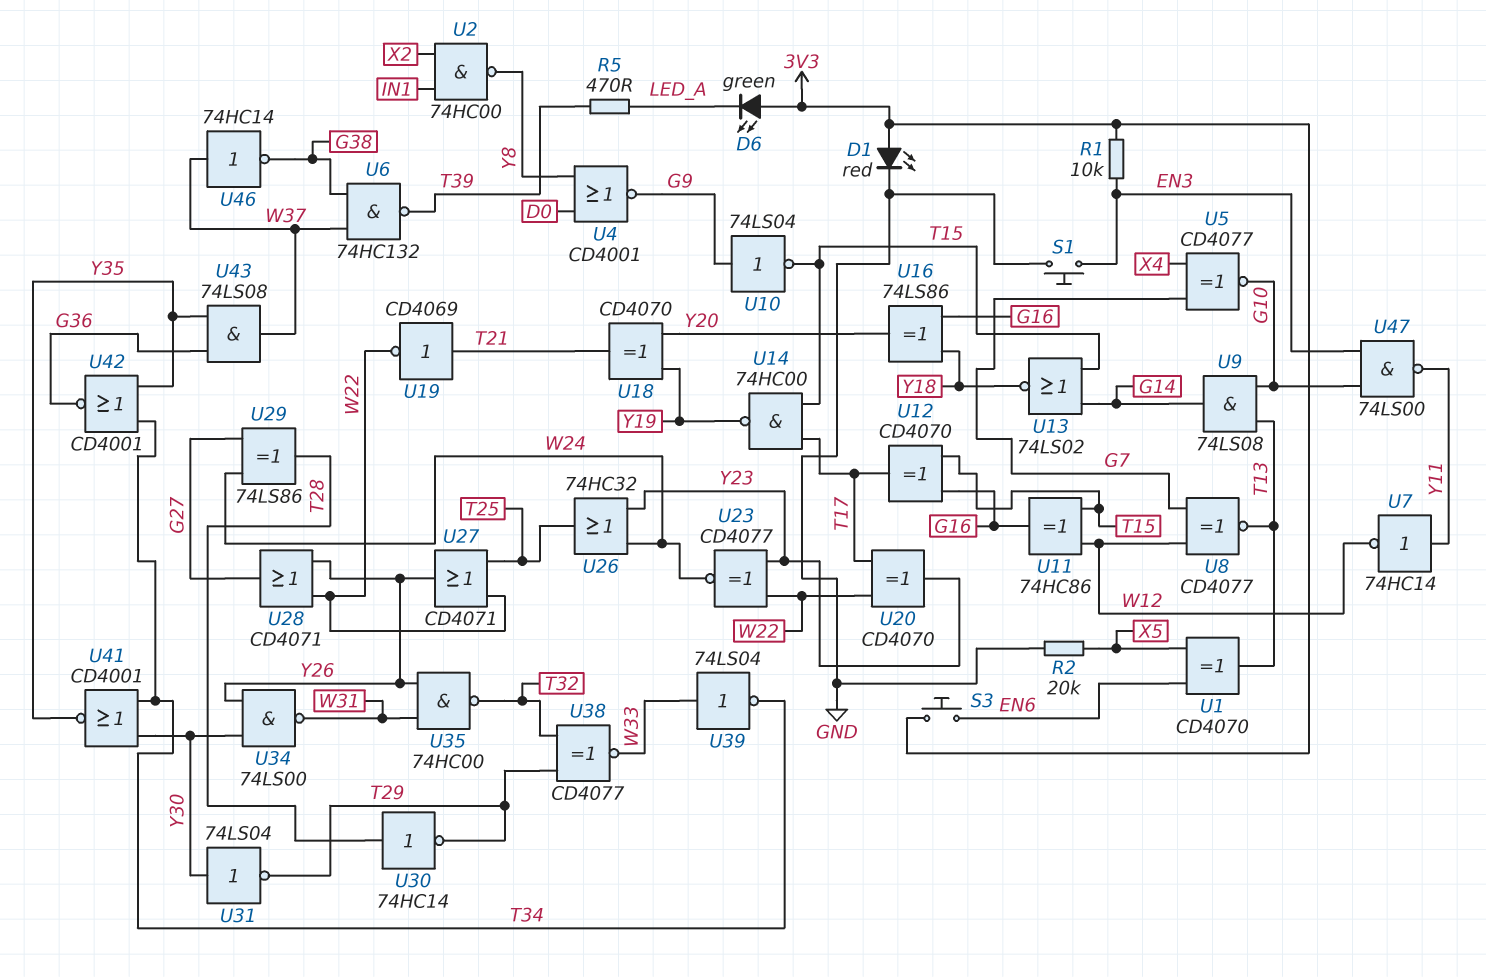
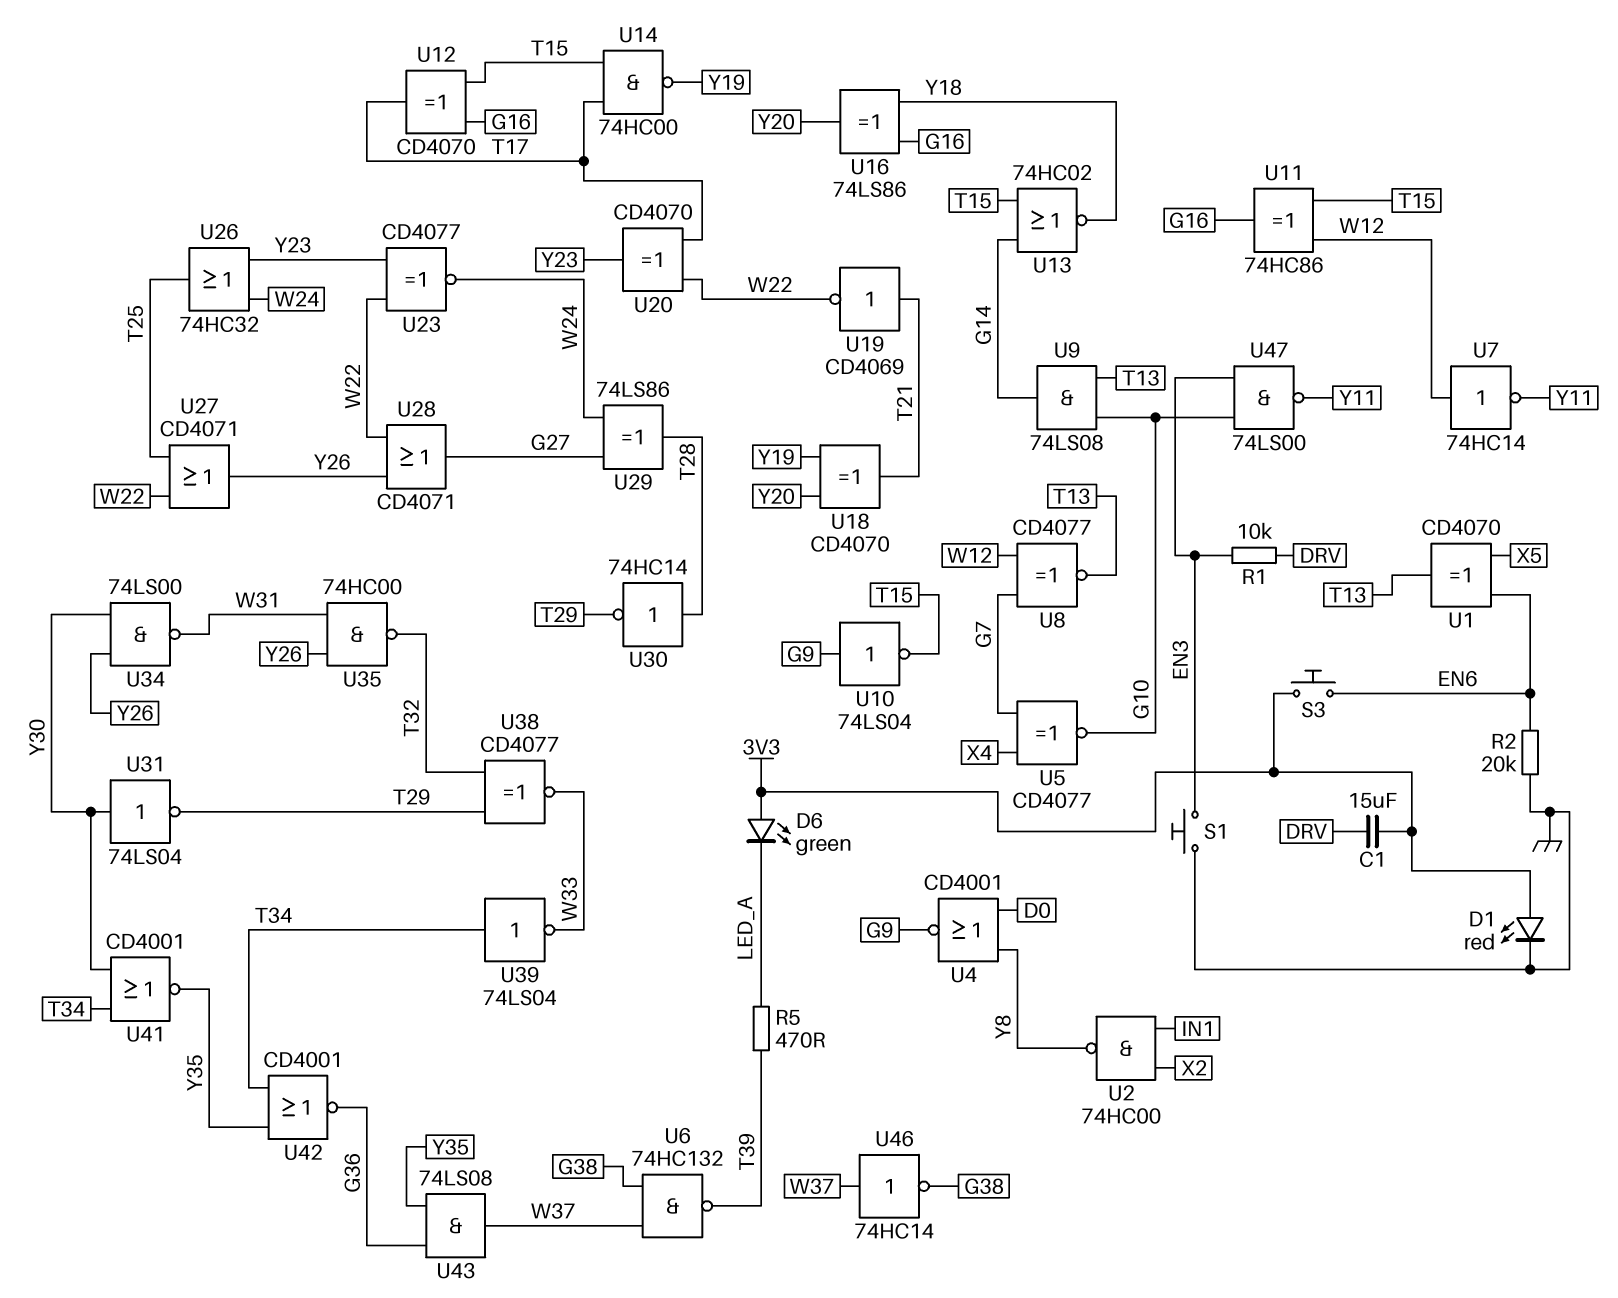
C1: none -> 15uF (3V3, DRV)
R1: 10k (3V3, EN3) -> 10k (DRV, EN3)
R2: 20k (GND, X5) -> 20k (EN6, GND)
U7: NOT 74HC14 (in Y11, out W12) -> NOT 74HC14 (in W12, out Y11)
U13: NOR 74LS02 (in G14, in T15, out Y18) -> NOR 74HC02 (in G14, in T15, out Y18)
U39: NOT 74LS04 (in W33, out T34) -> NOT 74LS04 (in T34, out W33)

